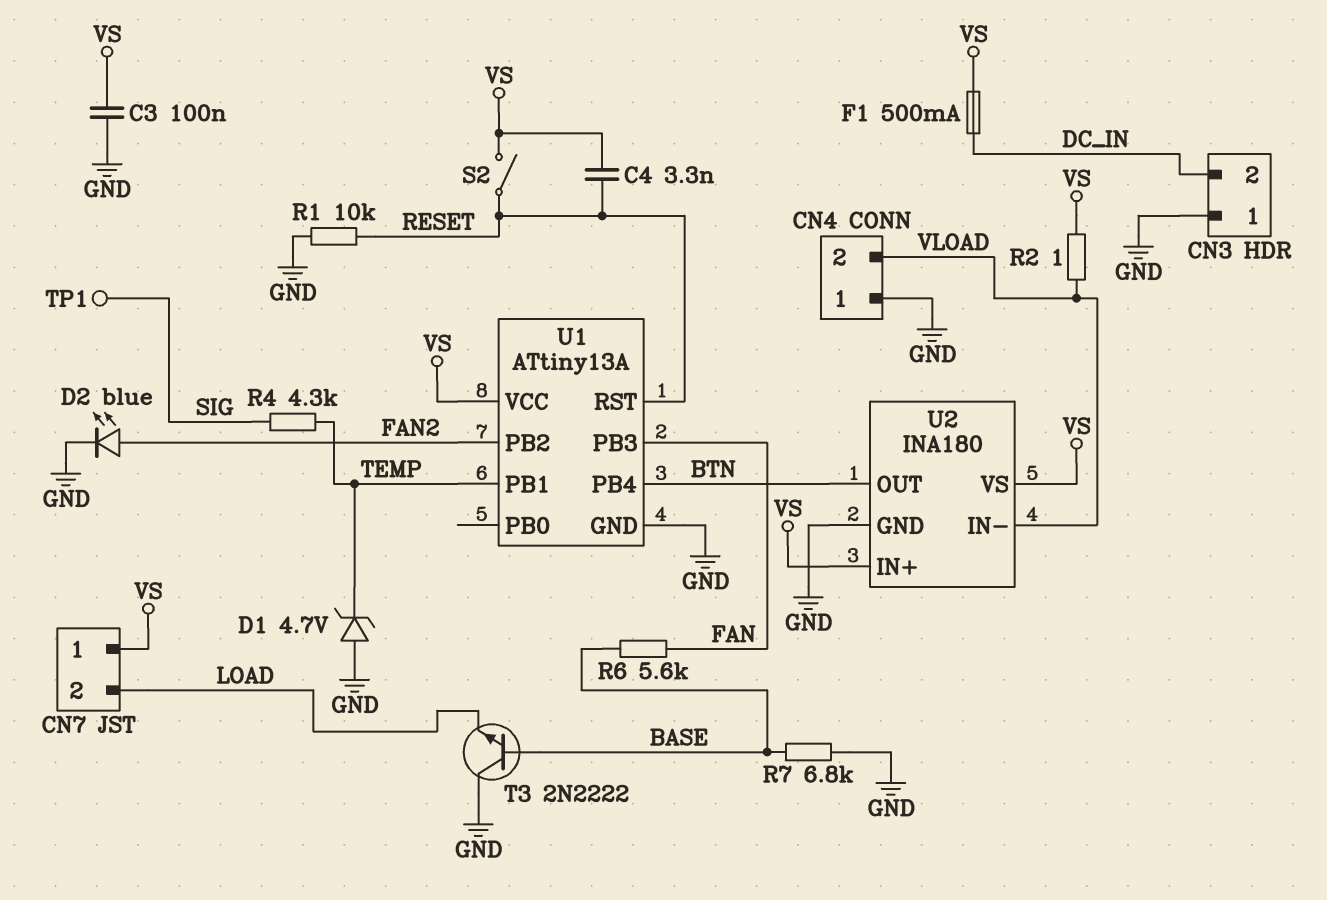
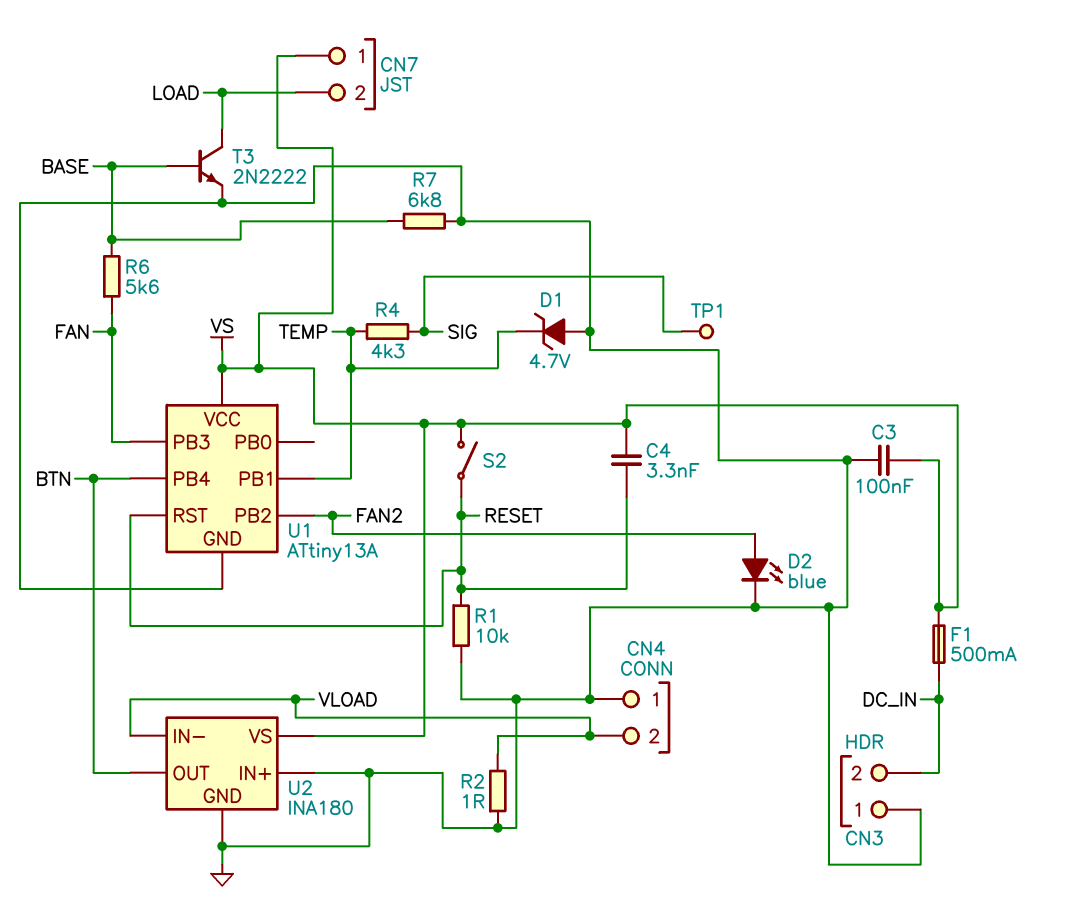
R2: 1 (VLOAD, VS) -> 1 (GND, VLOAD)
T3: NPN 2N2222 (B BASE, C GND, E LOAD) -> NPN 2N2222 (B BASE, C LOAD, E GND)
U2 pin IN+: VS -> GND

